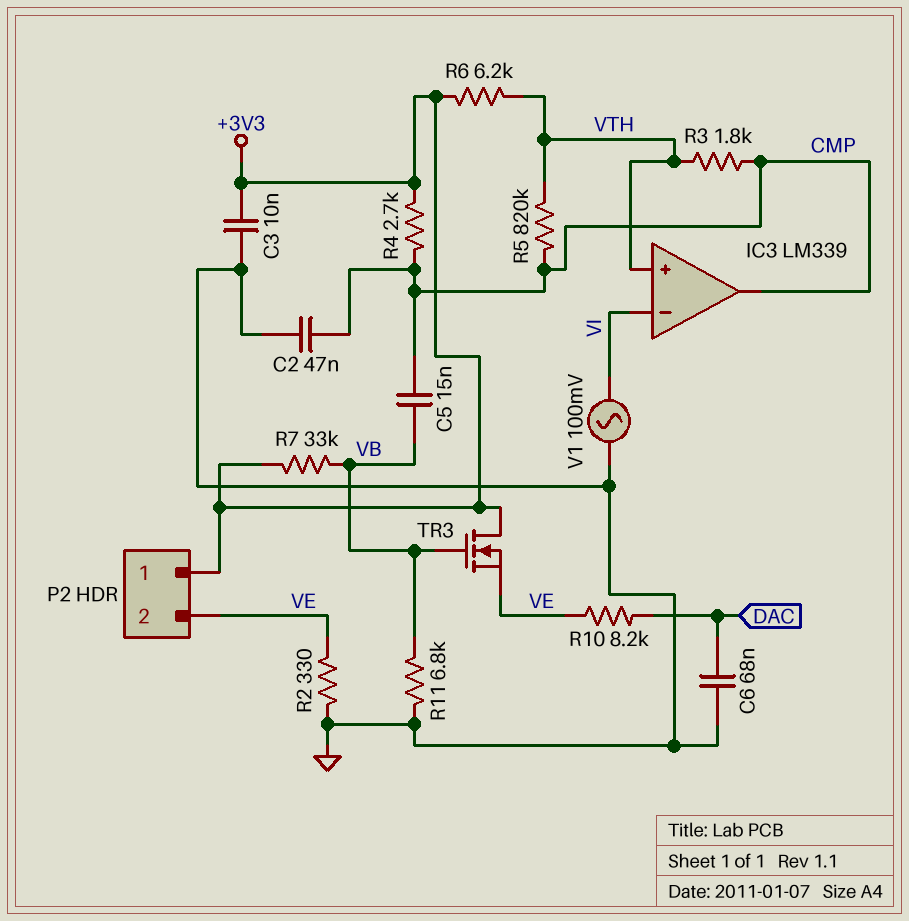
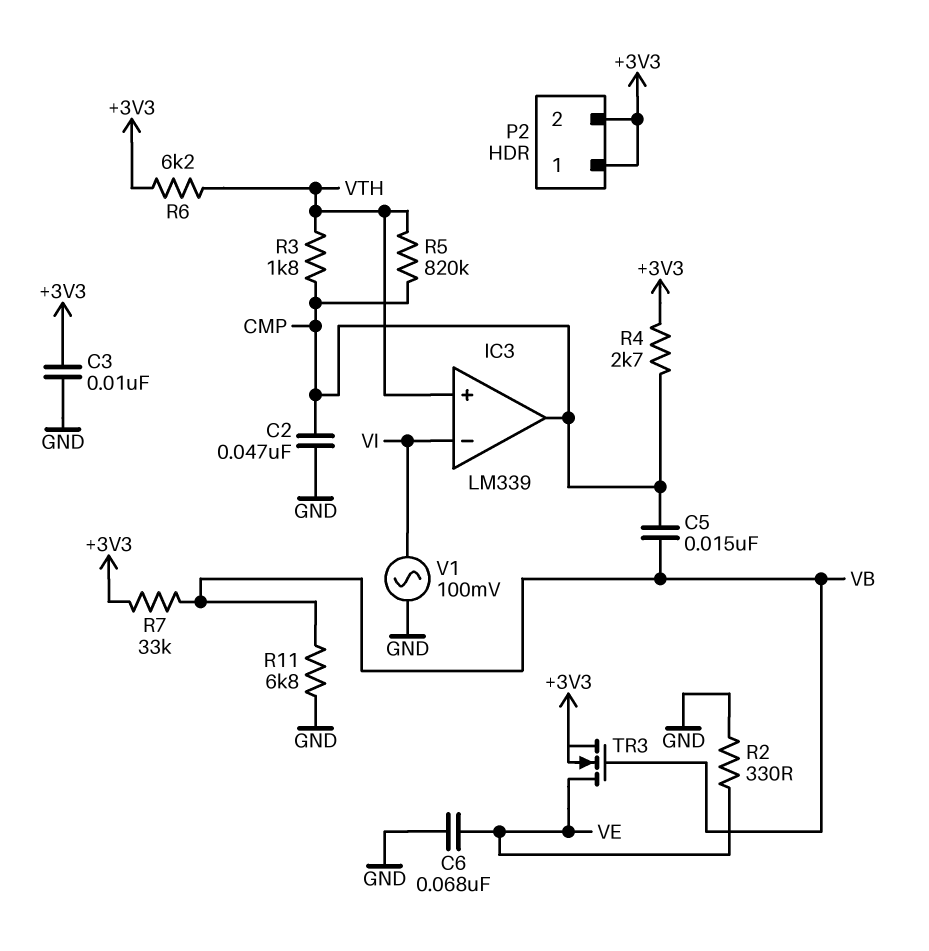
C6: 68nF (DAC, GND) -> 68nF (GND, VE)
P2 pin 2: VE -> +3V3
R10: 8.2k (DAC, VE) -> none
TR3: NMOS (G VB, D +3V3, S VE) -> NMOS (G VB, D VE, S +3V3)

